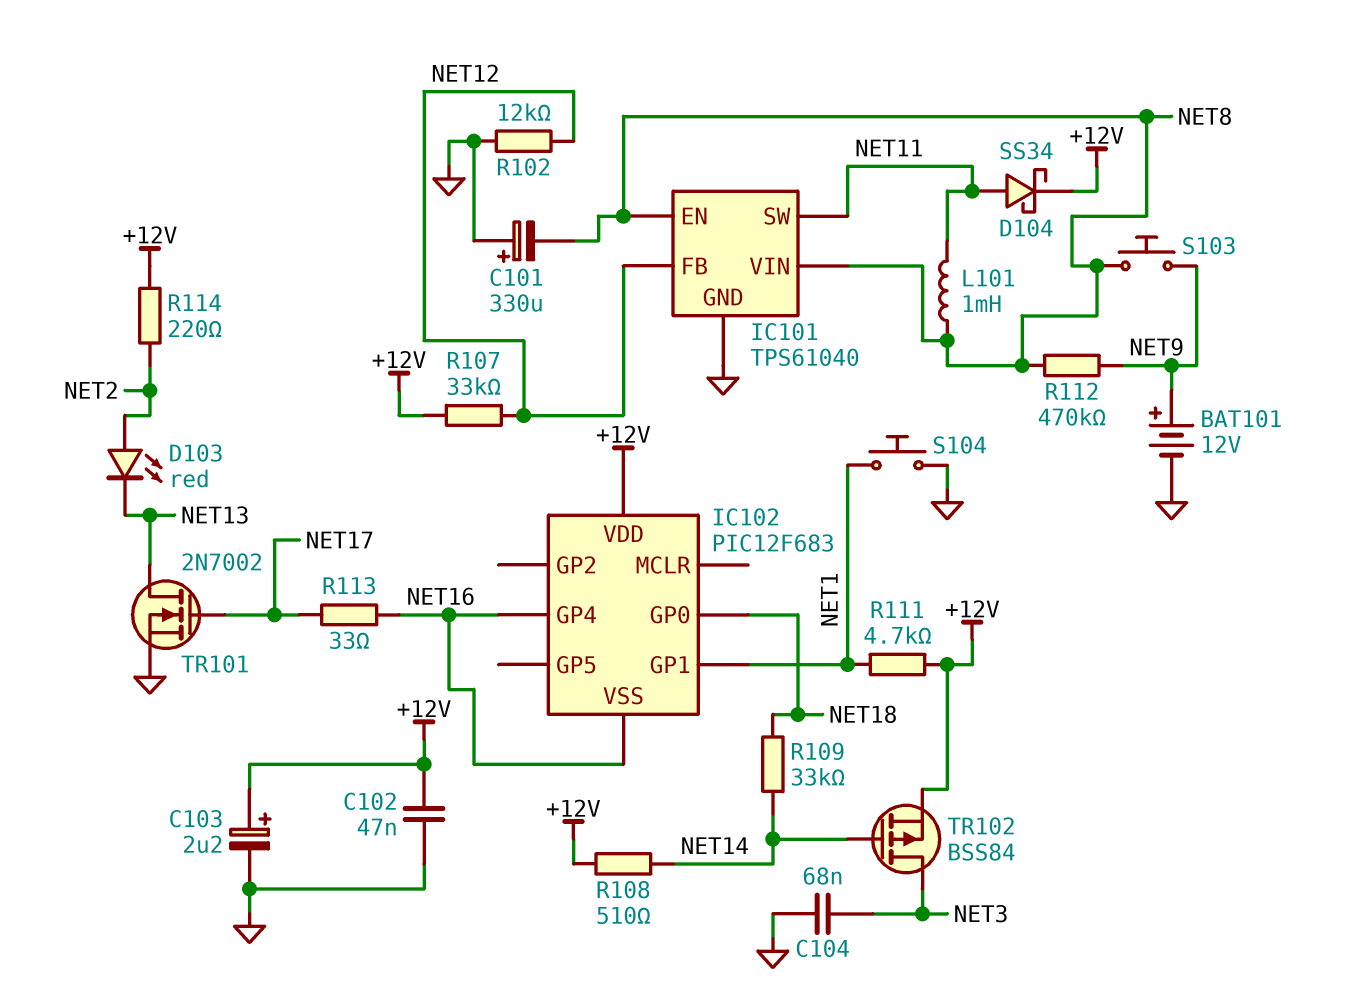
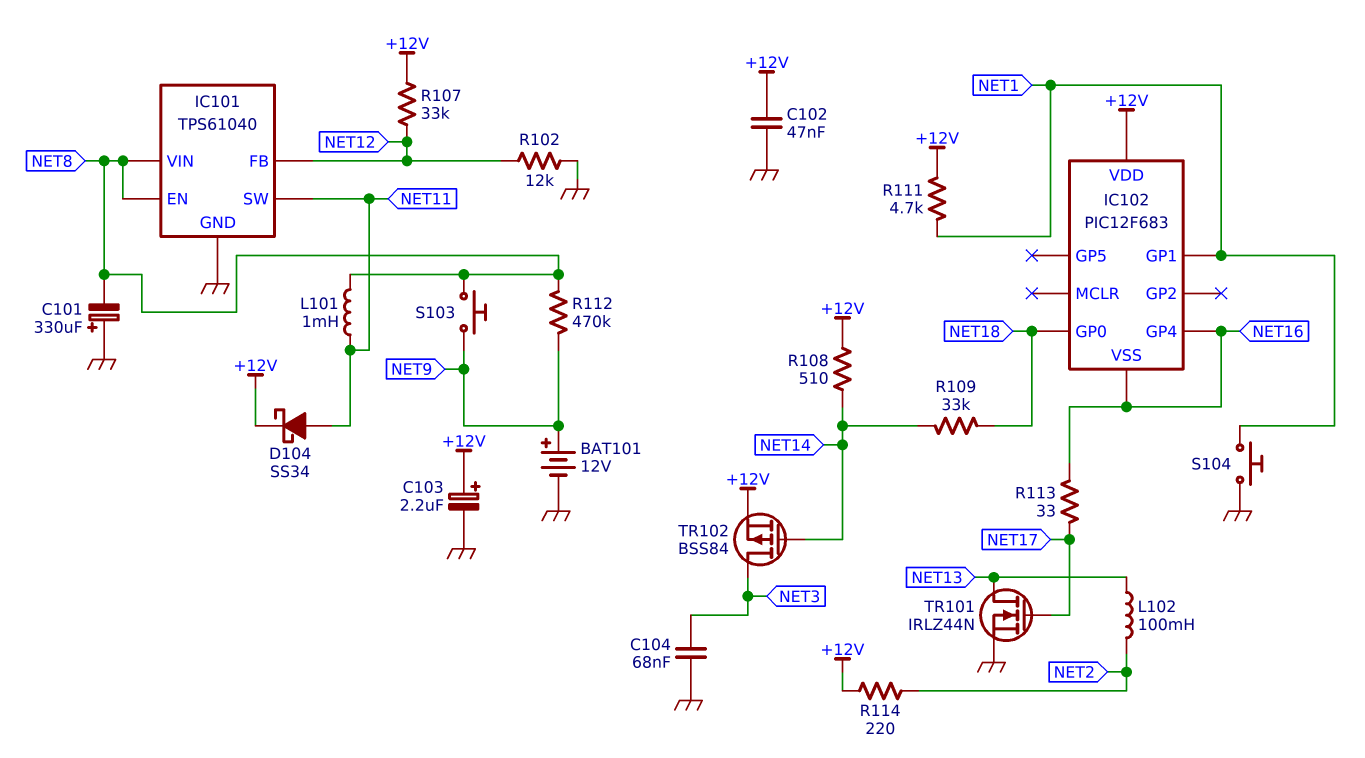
D103: LED red (A NET2, K NET13) -> none
L102: none -> 100mH (NET2, NET13)
TR101: NMOS 2N7002 (G NET17, D NET13, S GND) -> NMOS IRLZ44N (G NET17, D NET13, S GND)

